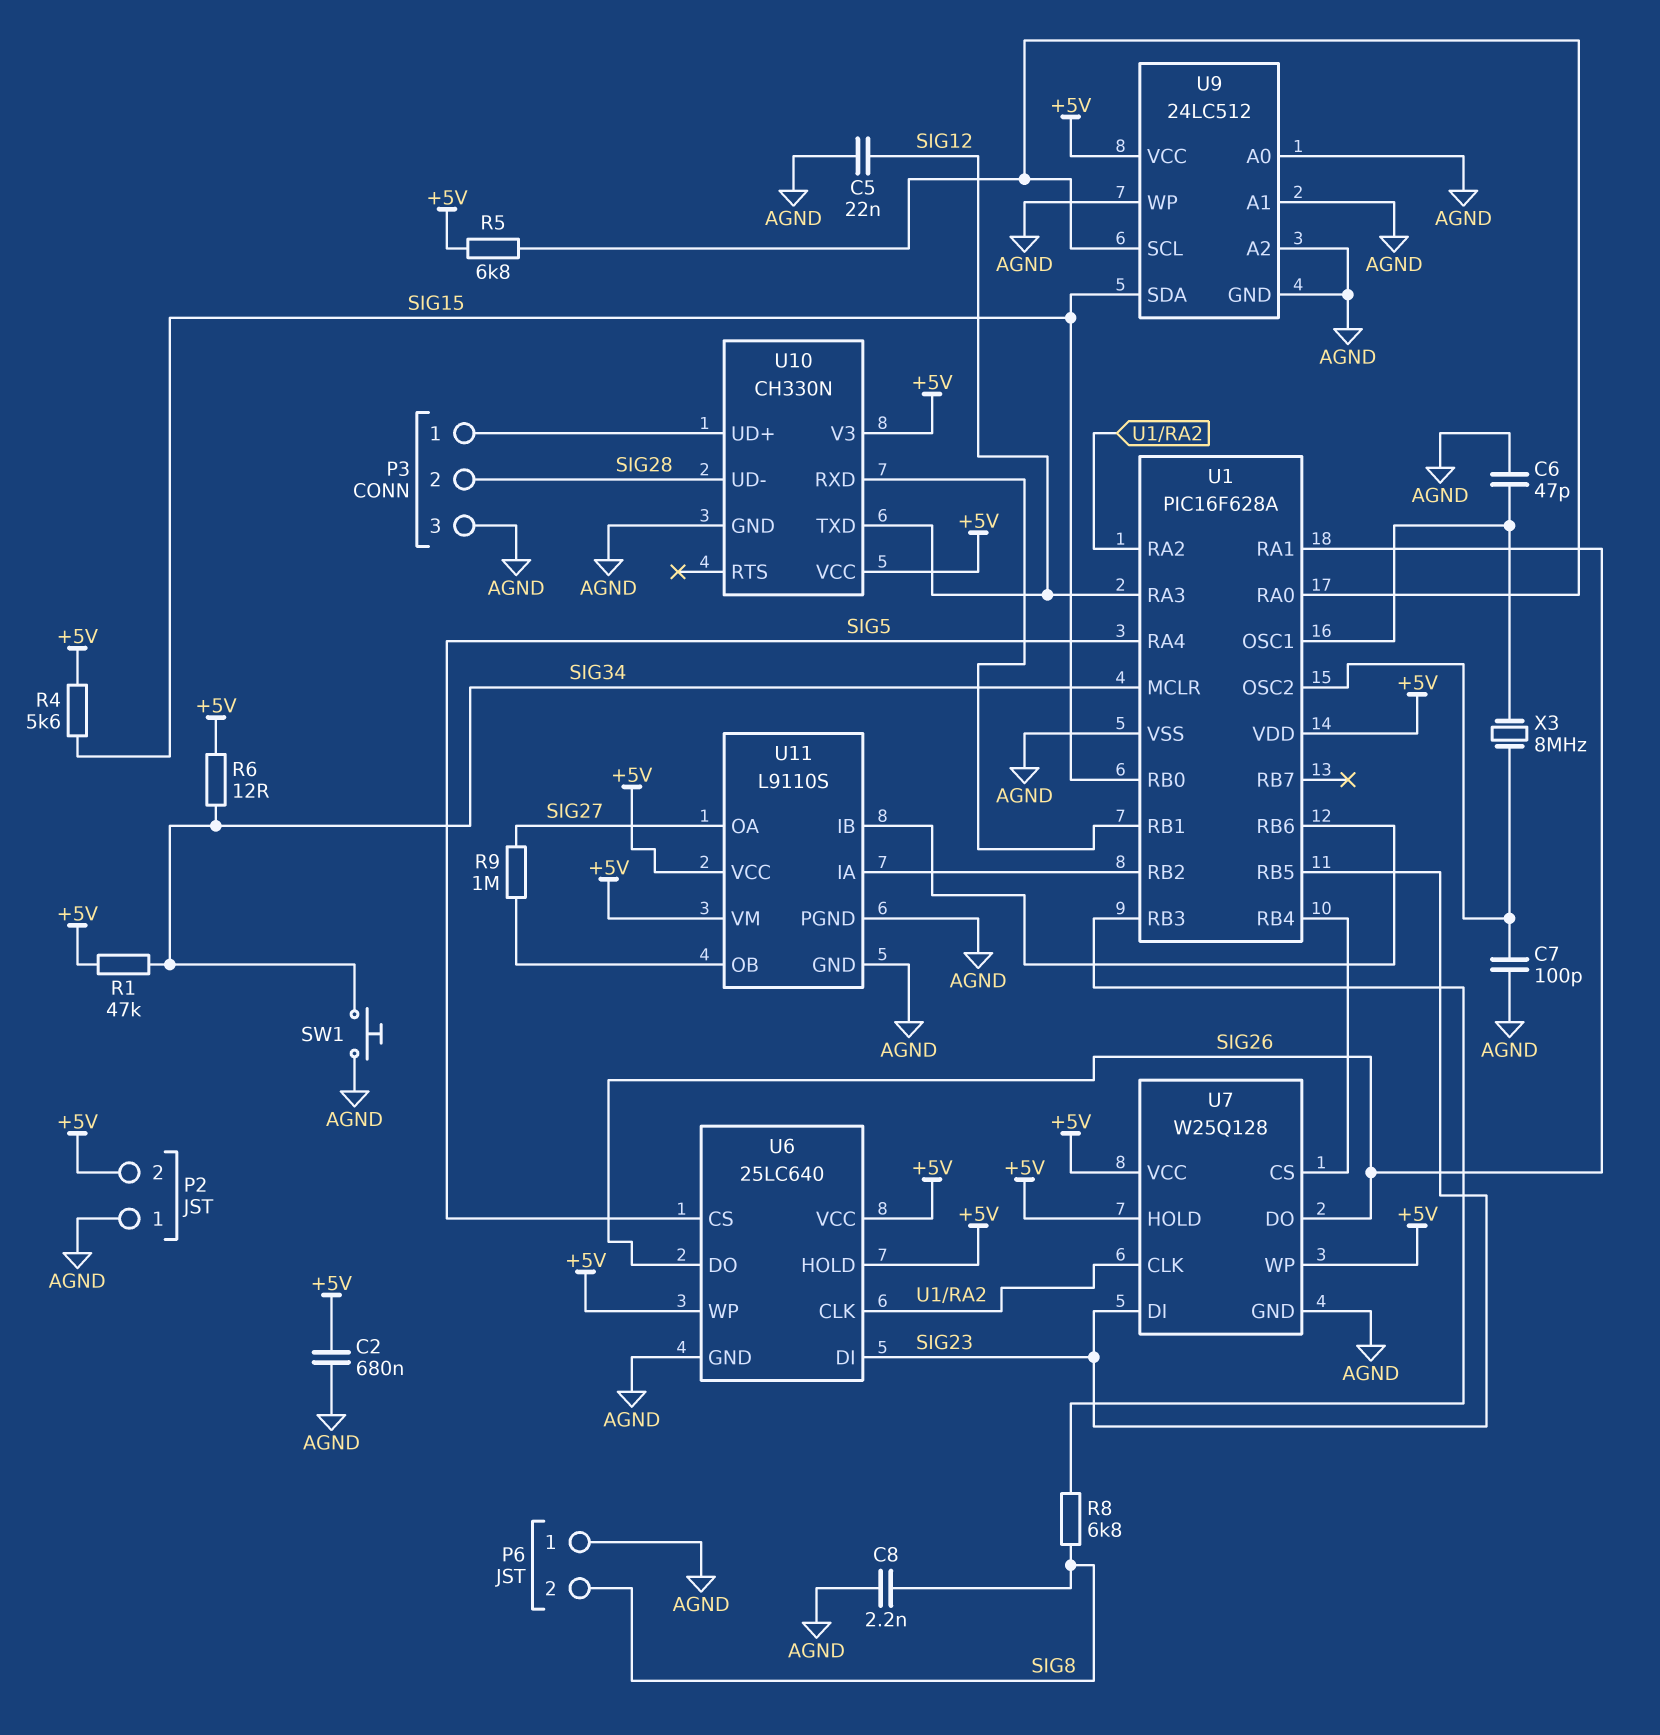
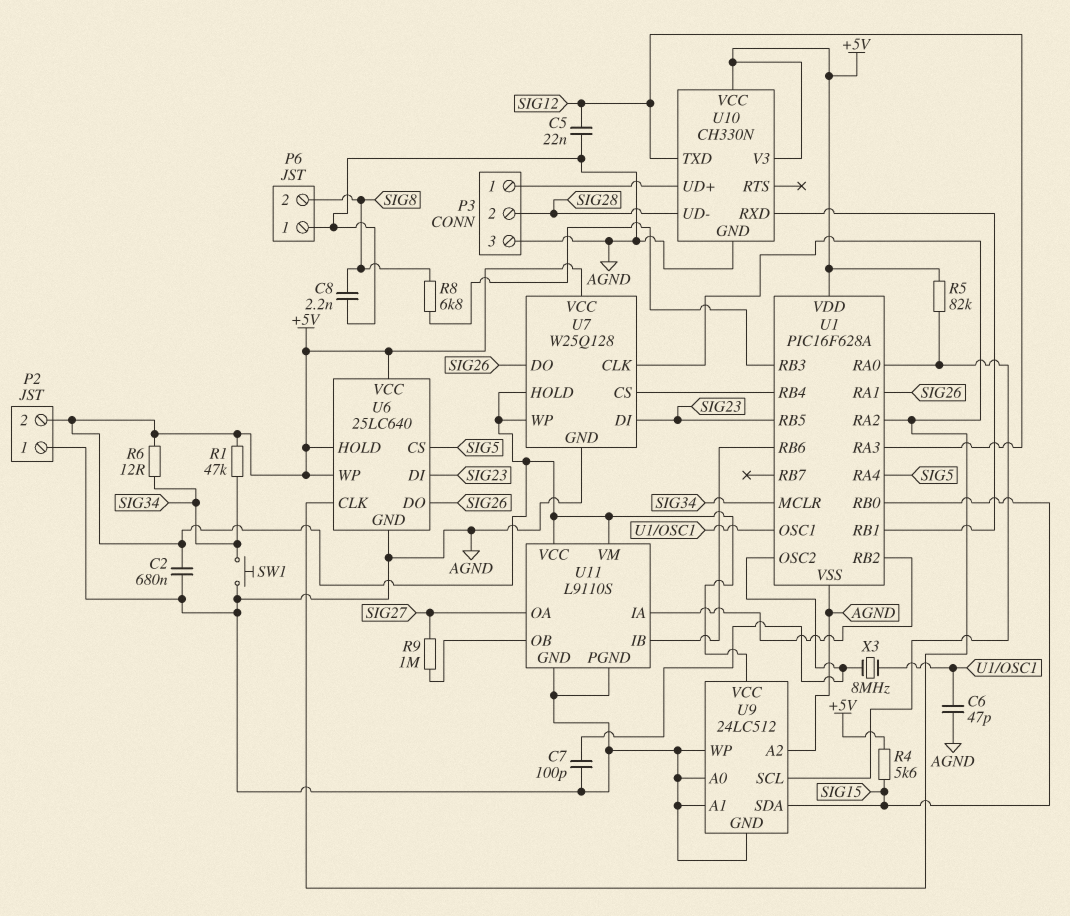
R5: 6.8k (+5V, U1/RA0) -> 82k (+5V, U1/RA0)

